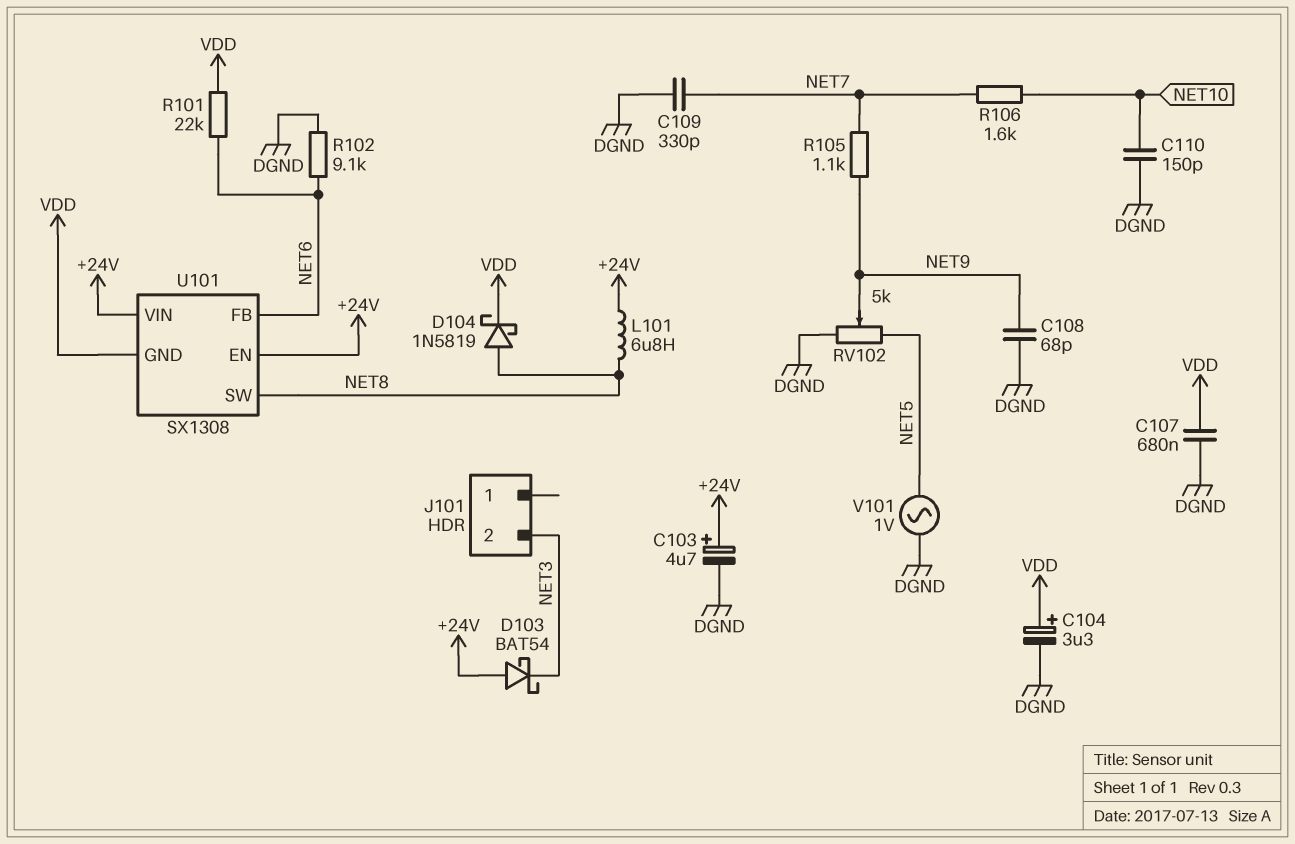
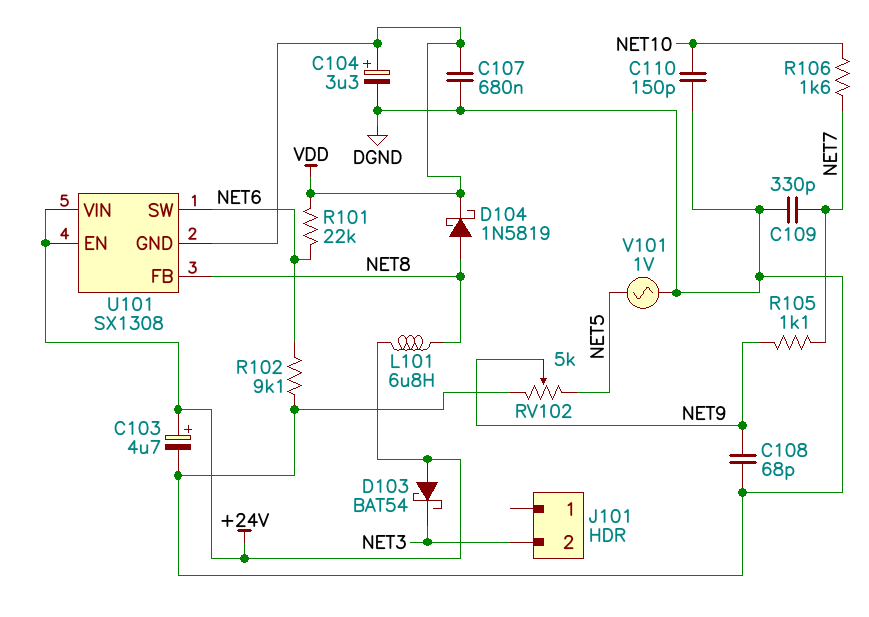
U101 pin FB: NET6 -> NET8
U101 pin SW: NET8 -> NET6

